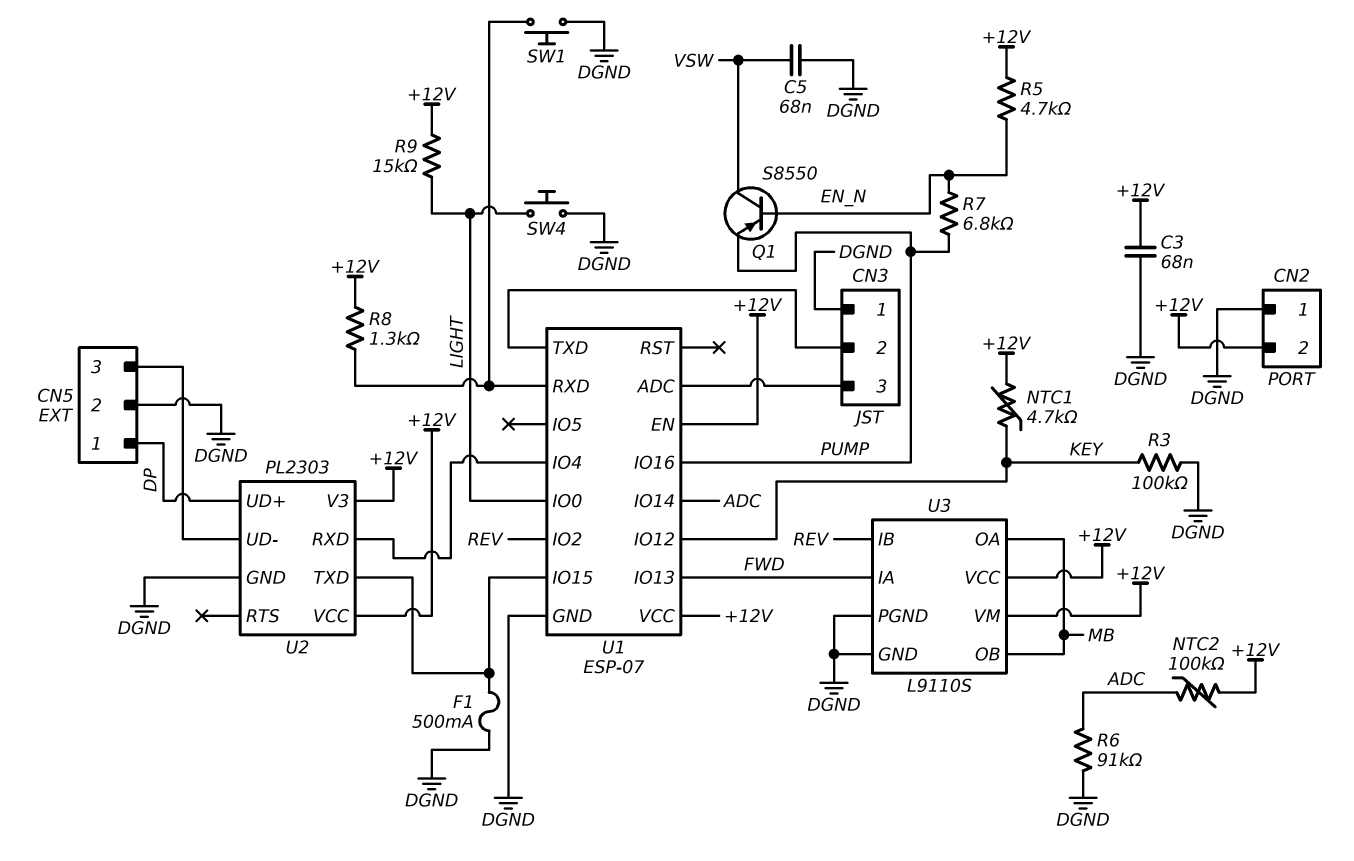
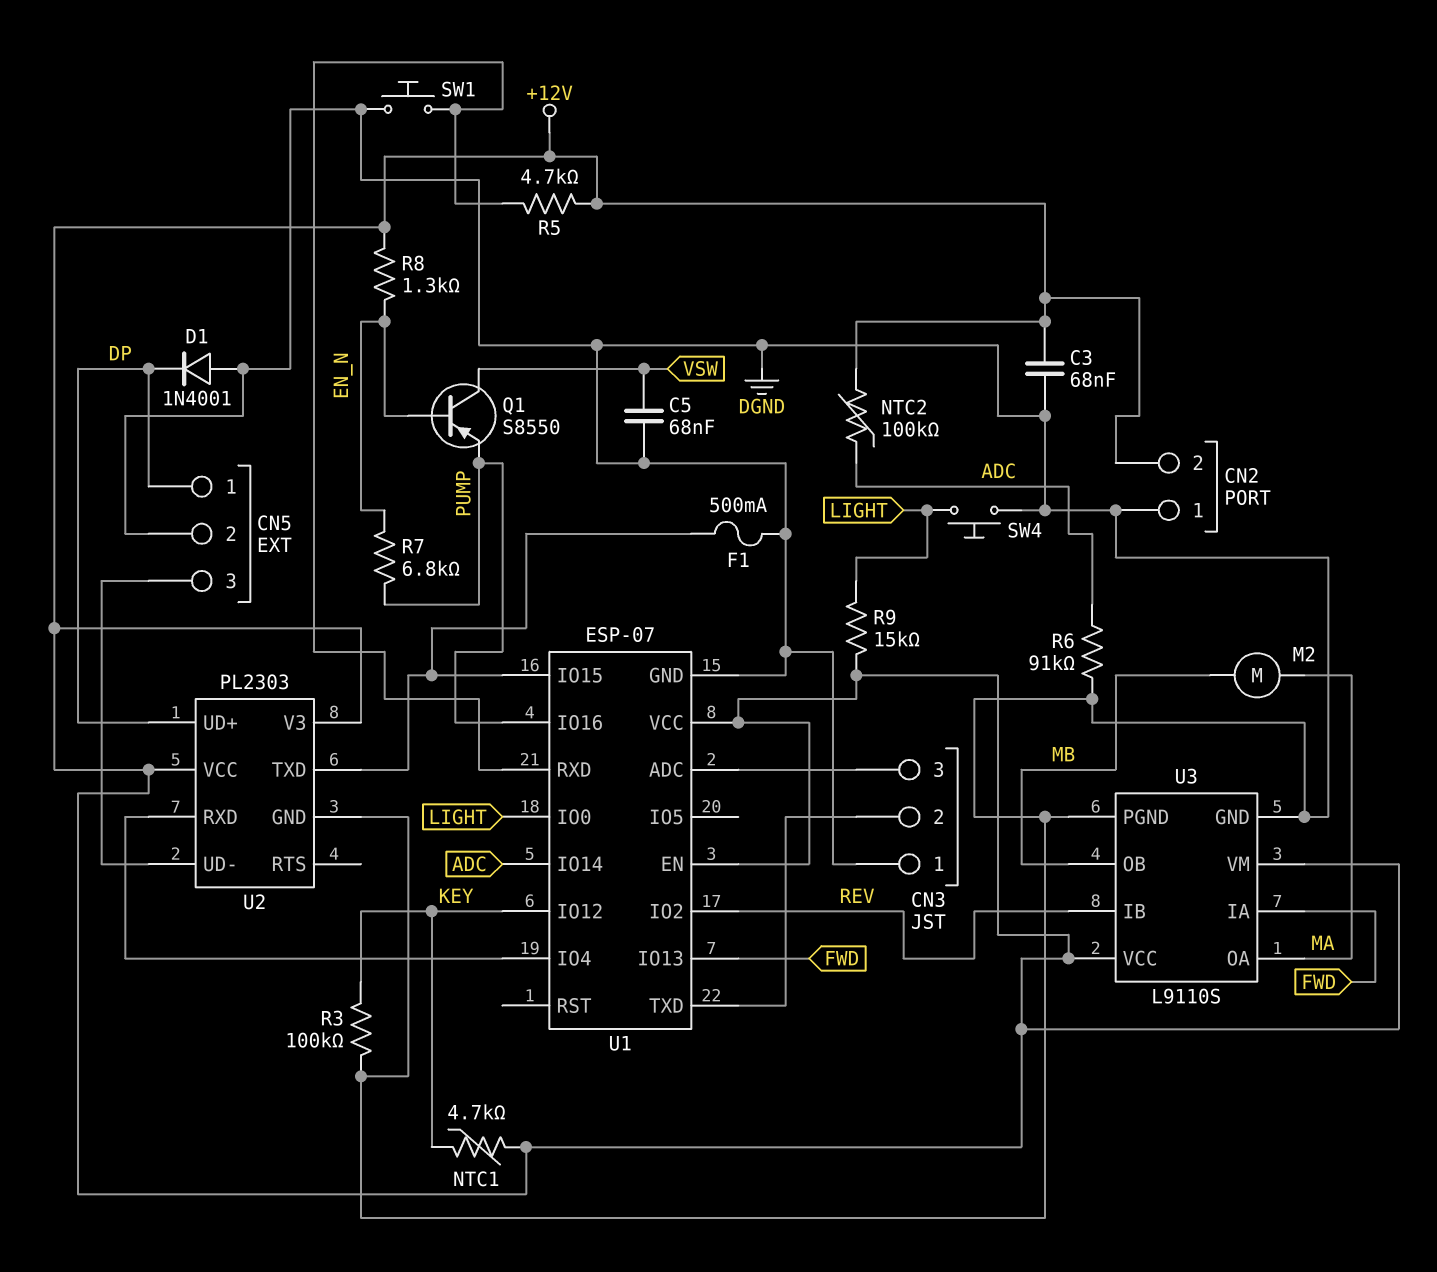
D1: none -> diode 1N4001 (A DGND, K DP)
M2: none -> motor (MA, MB)
R5: 4.7k (+12V, EN_N) -> 4.7k (+12V, U1/RXD)
R8: 1.3k (+12V, U1/RXD) -> 1.3k (+12V, EN_N)
U3 pin OA: MB -> MA

